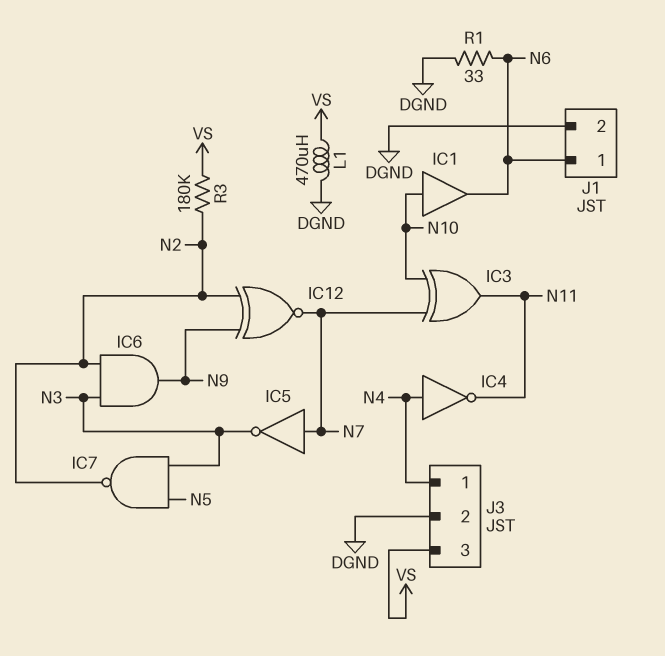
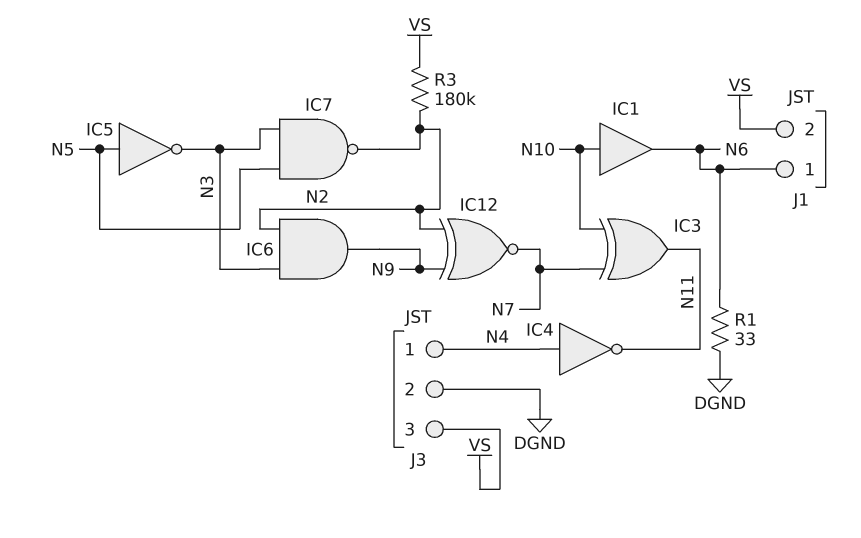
IC5: NOT (in N7, out N3) -> NOT (in N5, out N3)
J1 pin 2: DGND -> VS
L1: 470uH (DGND, VS) -> none

